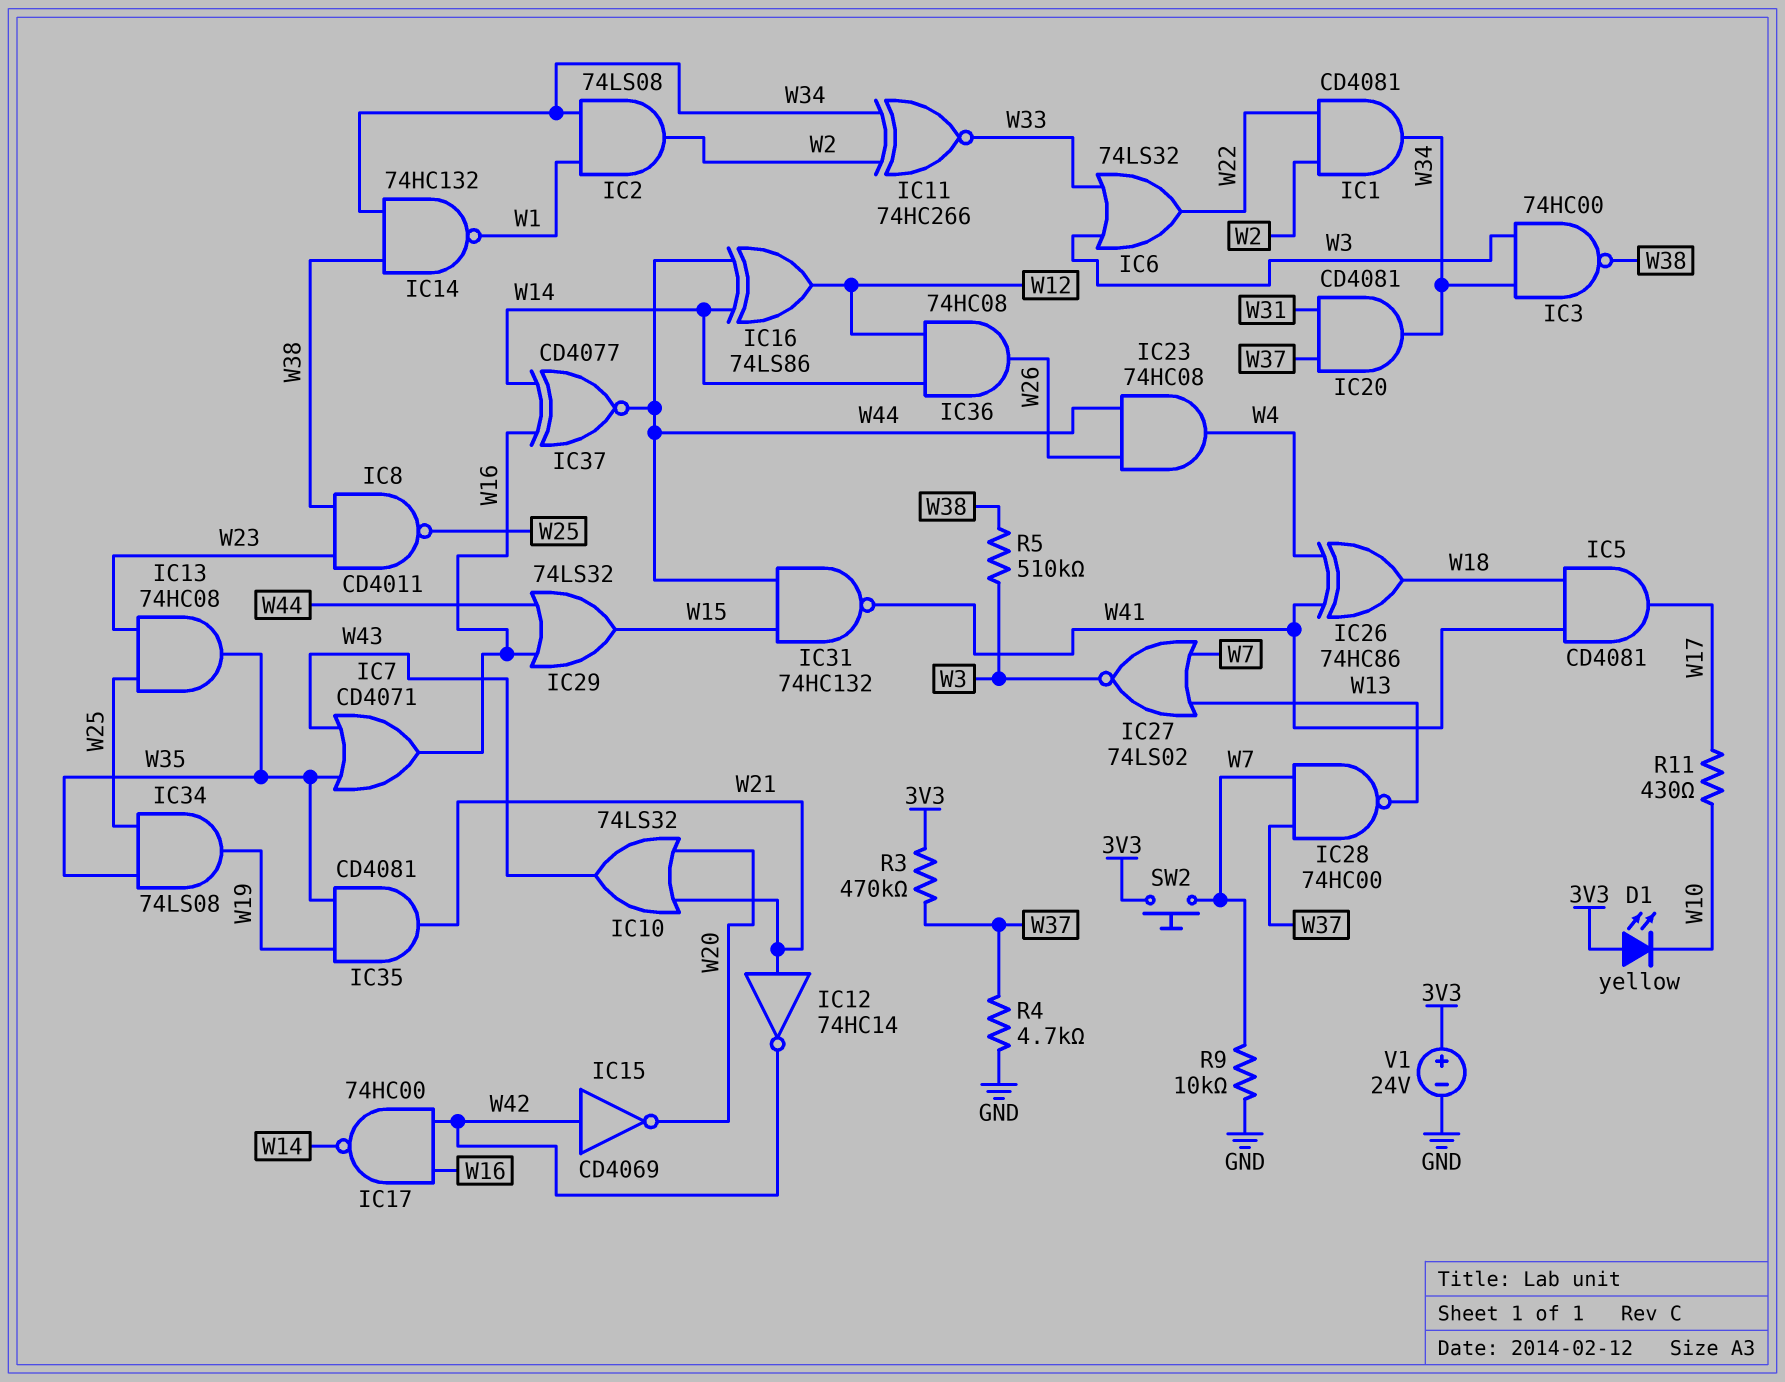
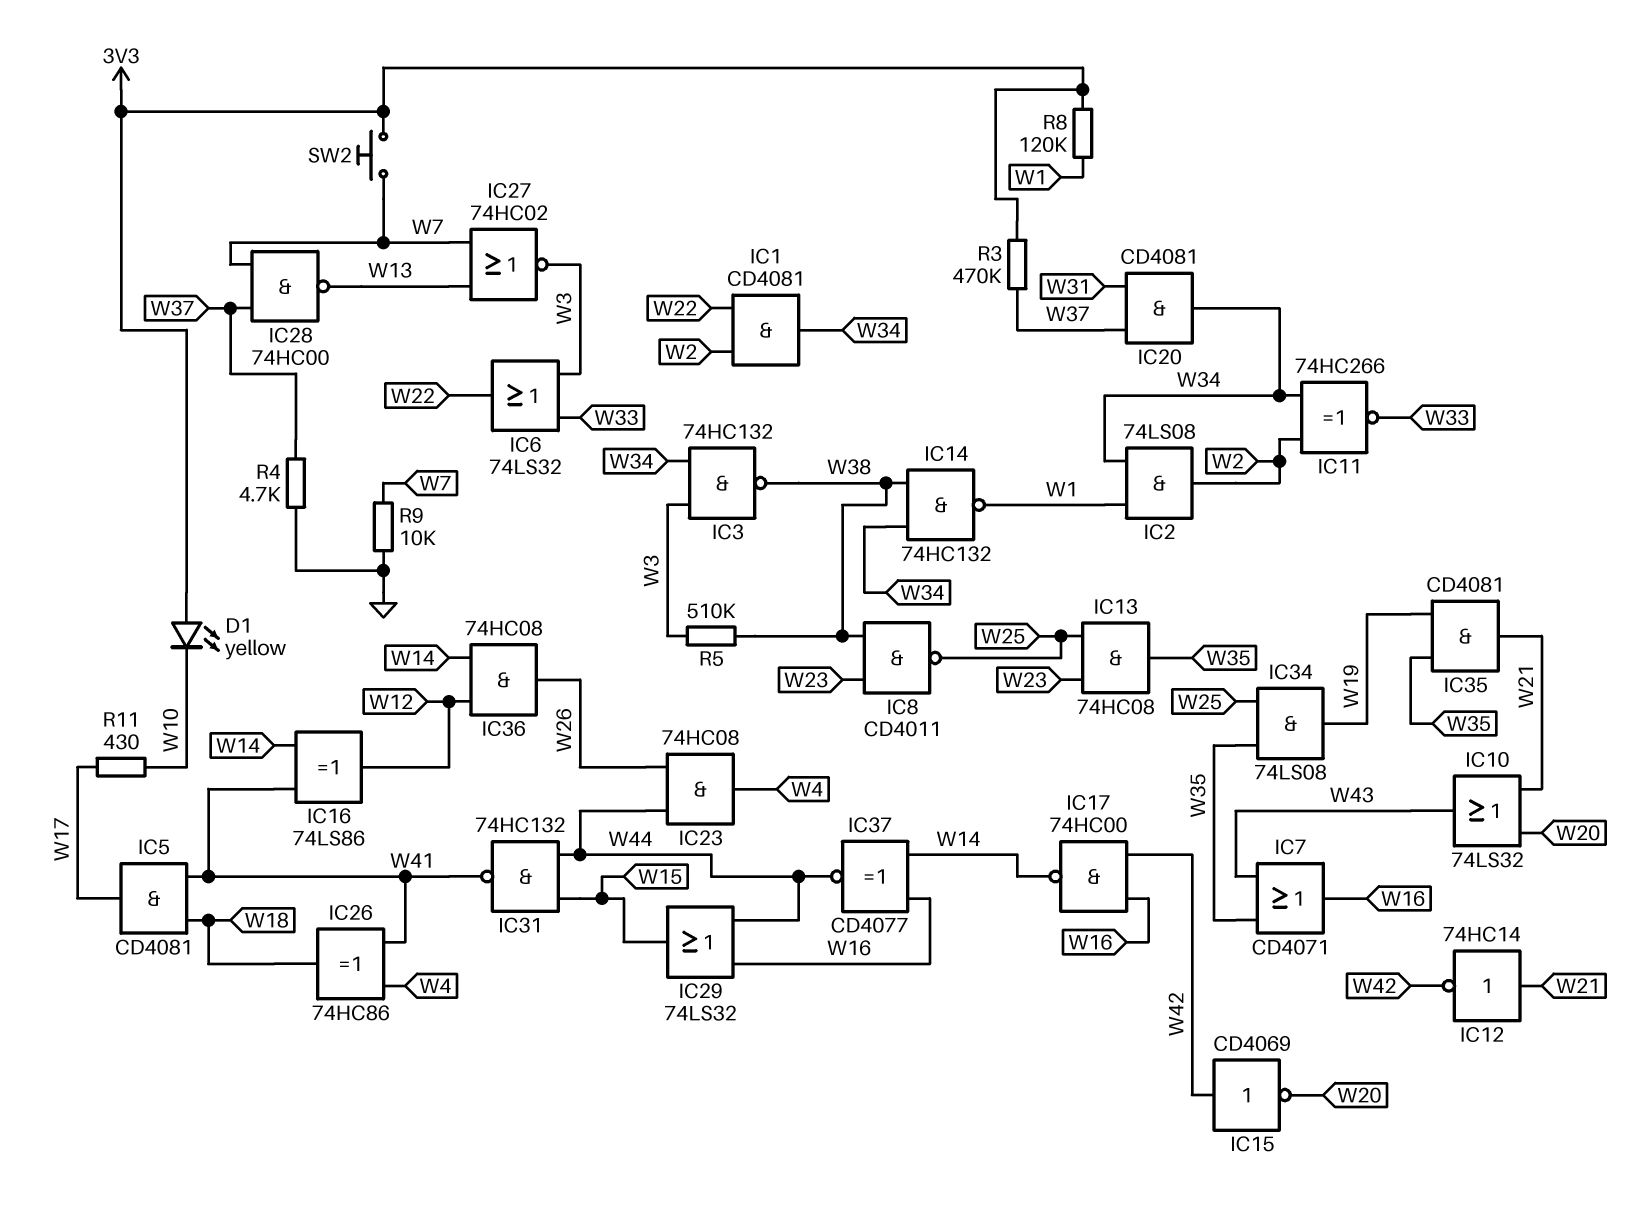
IC3: NAND 74HC00 (in W3, in W34, out W38) -> NAND 74HC132 (in W3, in W34, out W38)
IC16: XOR 74LS86 (in W14, in W44, out W12) -> XOR 74LS86 (in W14, in W41, out W12)
IC27: NOR 74LS02 (in W7, in W13, out W3) -> NOR 74HC02 (in W7, in W13, out W3)
R8: none -> 120k (3V3, W1)
V1: 24V (plus 3V3, minus GND) -> none

